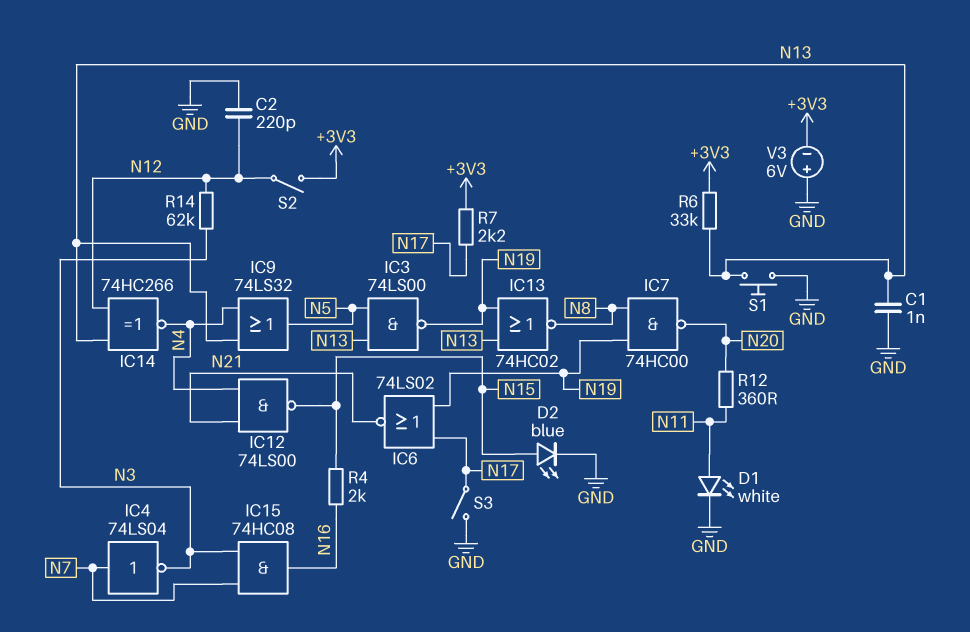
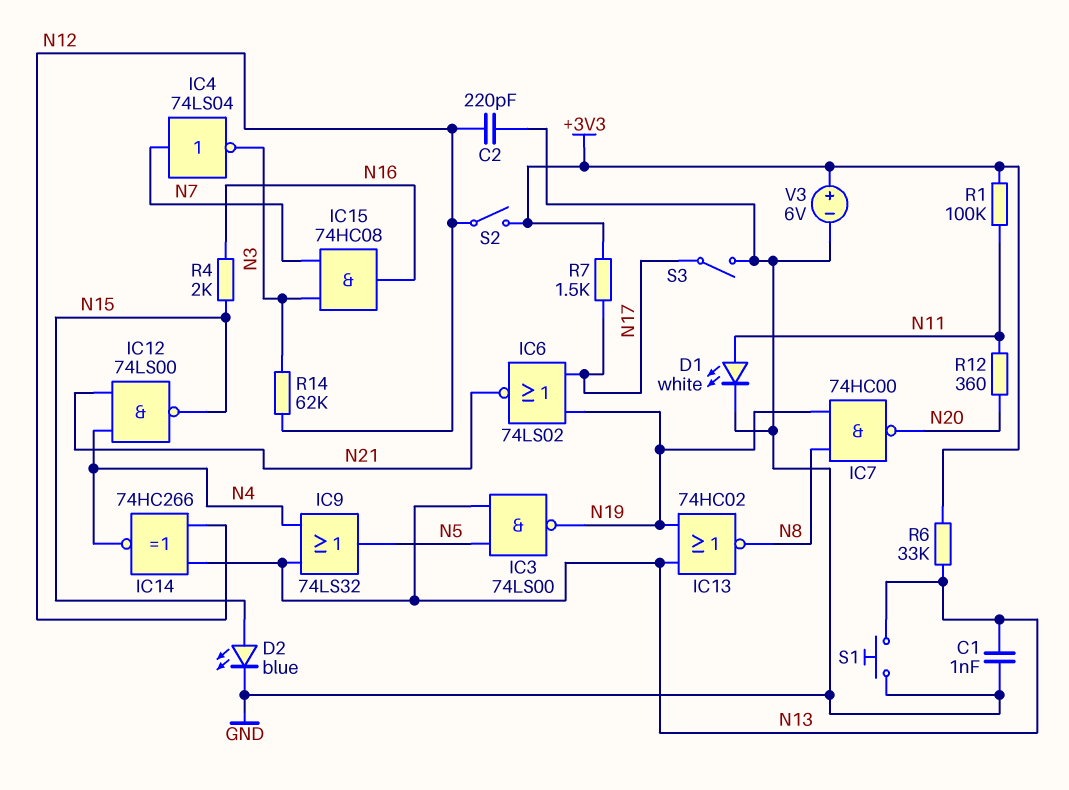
R1: none -> 100k (+3V3, N11)
R7: 2.2k (+3V3, N17) -> 1.5k (+3V3, N17)
V3: 6V (plus GND, minus +3V3) -> 6V (plus +3V3, minus GND)

